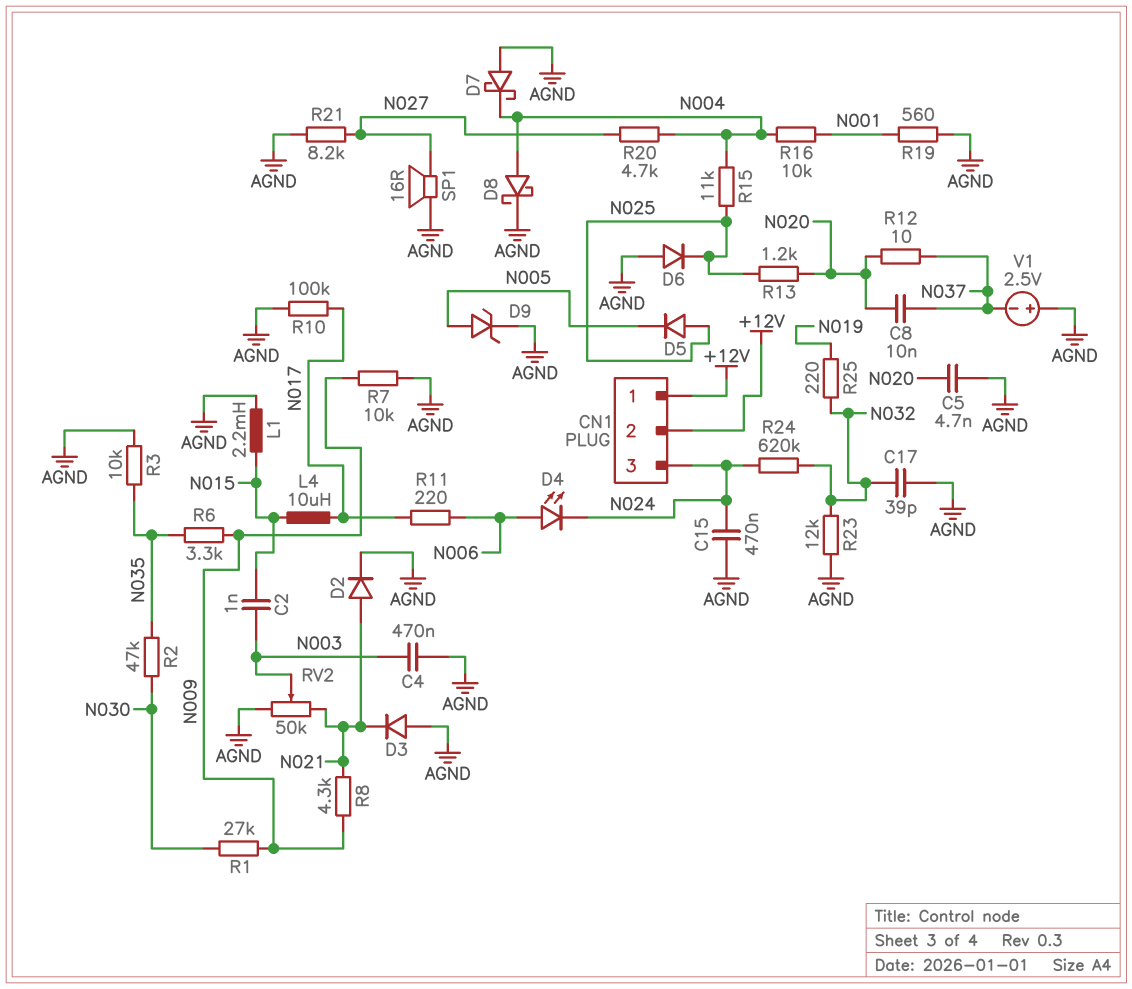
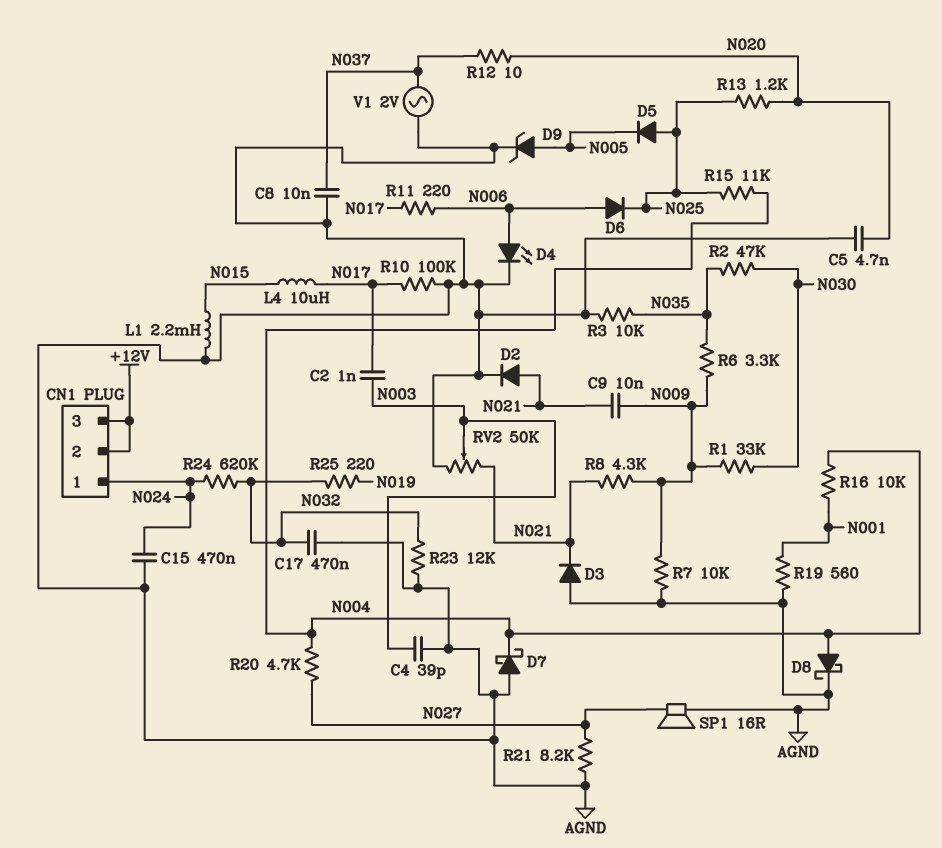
C2: 1nF (N003, N015) -> 1nF (N003, N017)
C4: 470nF (AGND, N003) -> 39pF (AGND, N003)
C8: 10nF (N020, N037) -> 10nF (AGND, N037)
C9: none -> 10nF (N009, N021)
C17: 39pF (AGND, N032) -> 470nF (AGND, N032)
CN1 pin 1: +12V -> N024
CN1 pin 3: N024 -> +12V
D4: LED (A N006, K N024) -> LED (A N006, K AGND)
D6: diode (A AGND, K N025) -> diode (A N006, K N025)
R1: 27k (N009, N030) -> 33k (N009, N030)
V1: 2.5V (plus AGND, minus N037) -> AC 2V (AGND, N037)

